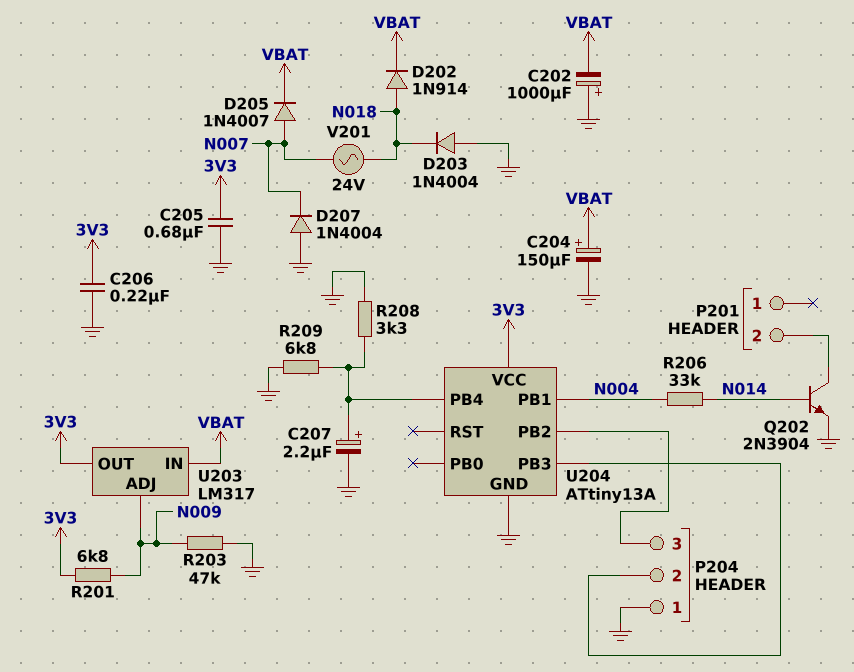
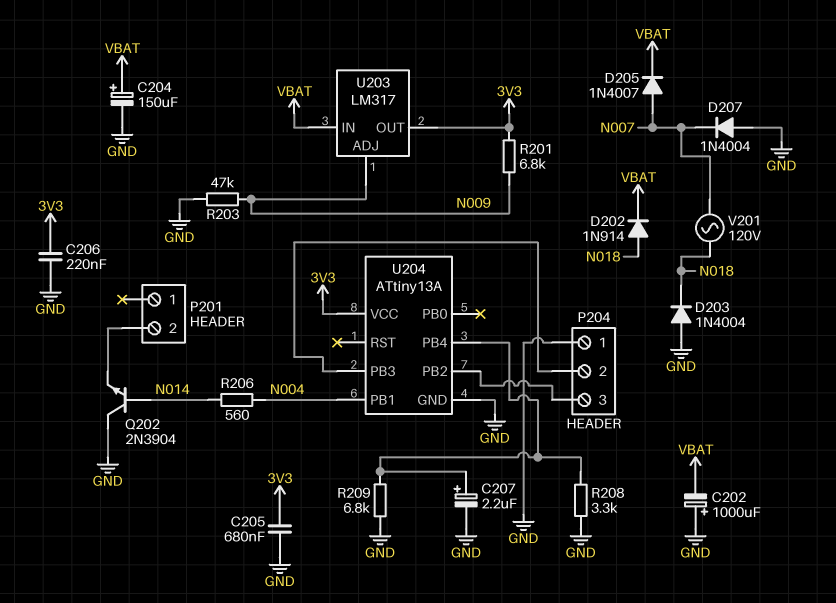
Q202: NPN 2N3904 (B N014, C P201/2, E GND) -> NPN 2N3904 (B N014, C GND, E P201/2)
R206: 33k (N004, N014) -> 560 (N004, N014)
V201: AC 24V (N007, N018) -> AC 120V (N007, N018)

